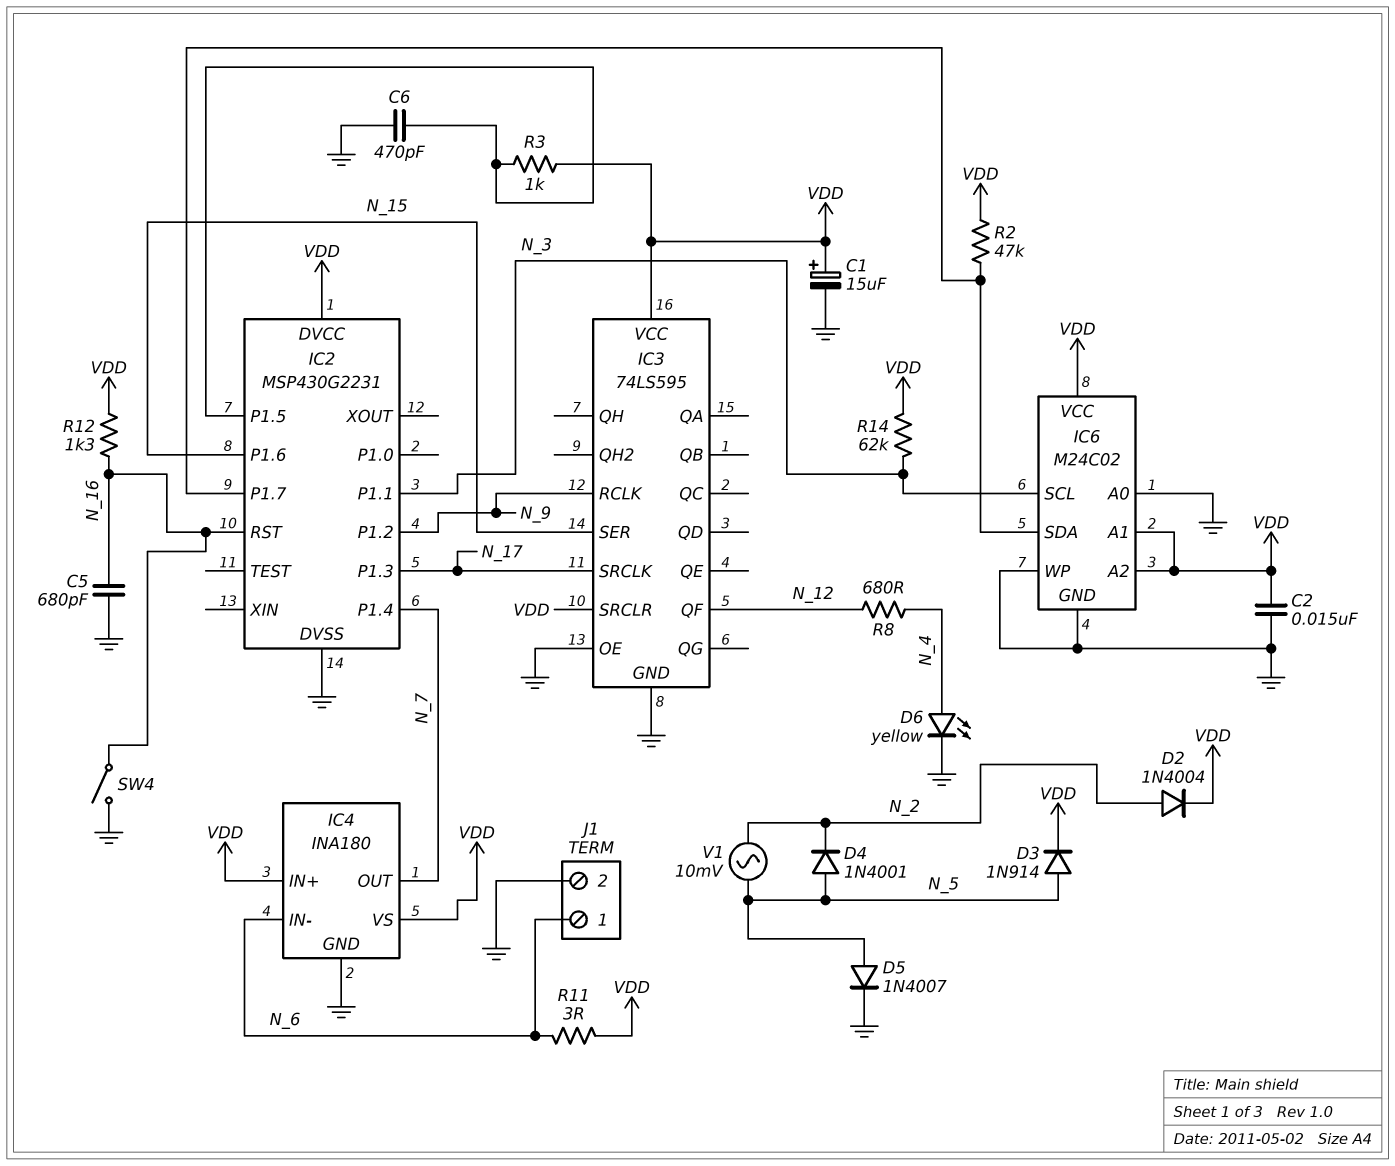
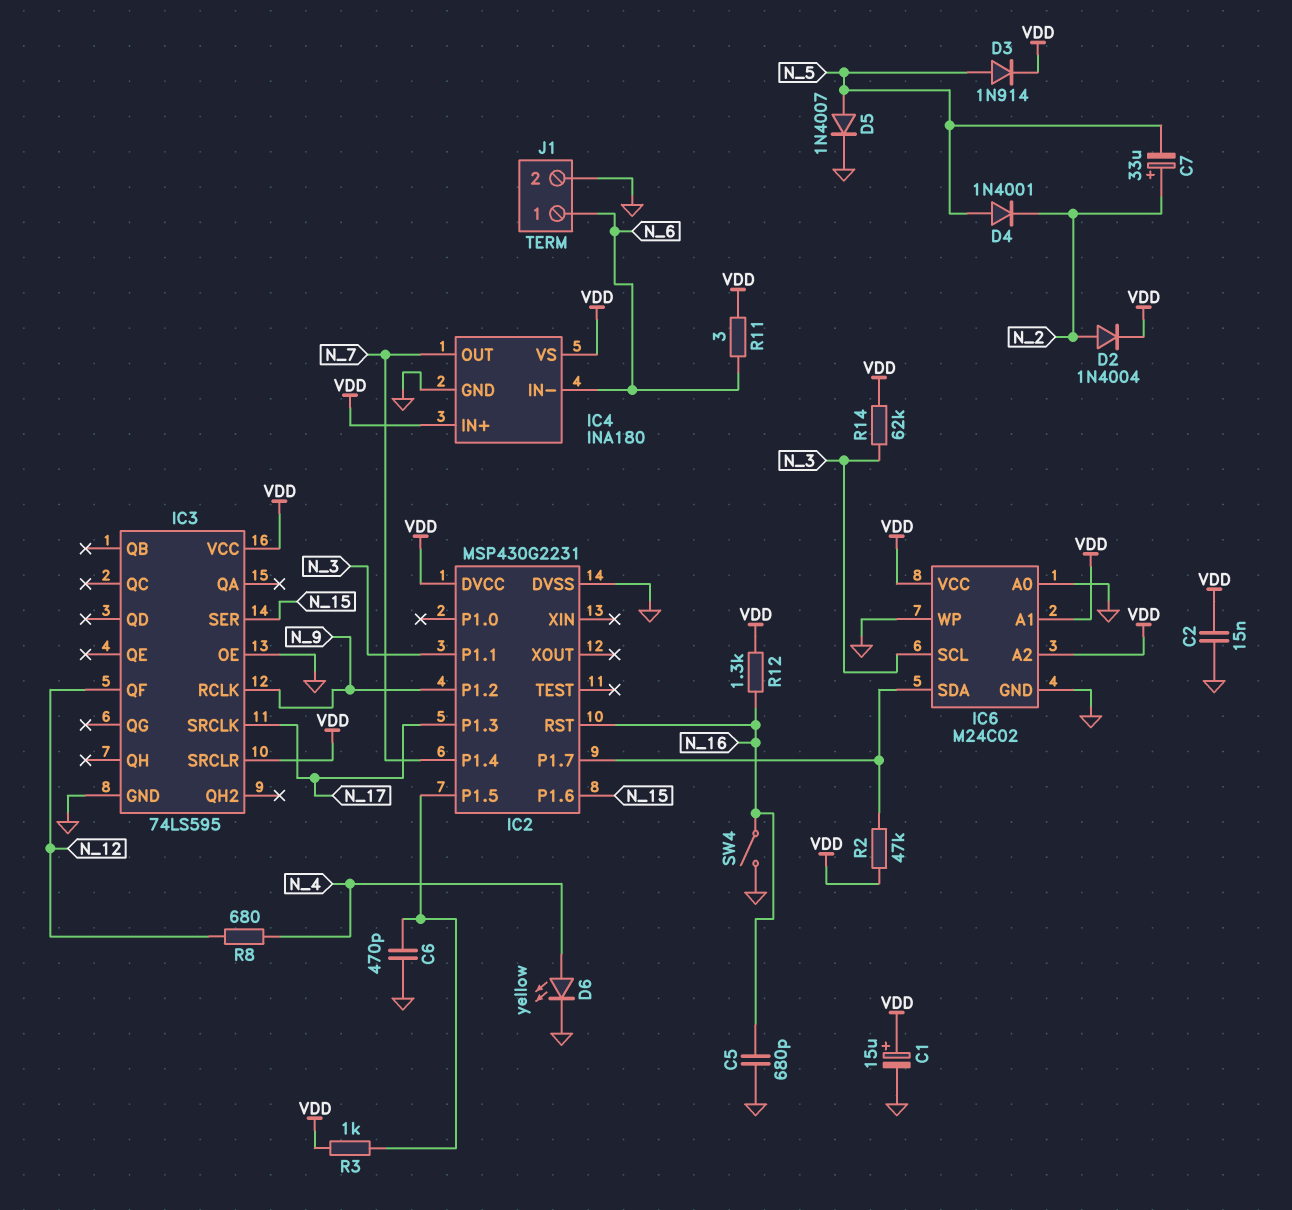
C7: none -> 33uF (plus N_2, minus N_5)
V1: AC 10mV (N_2, N_5) -> none

